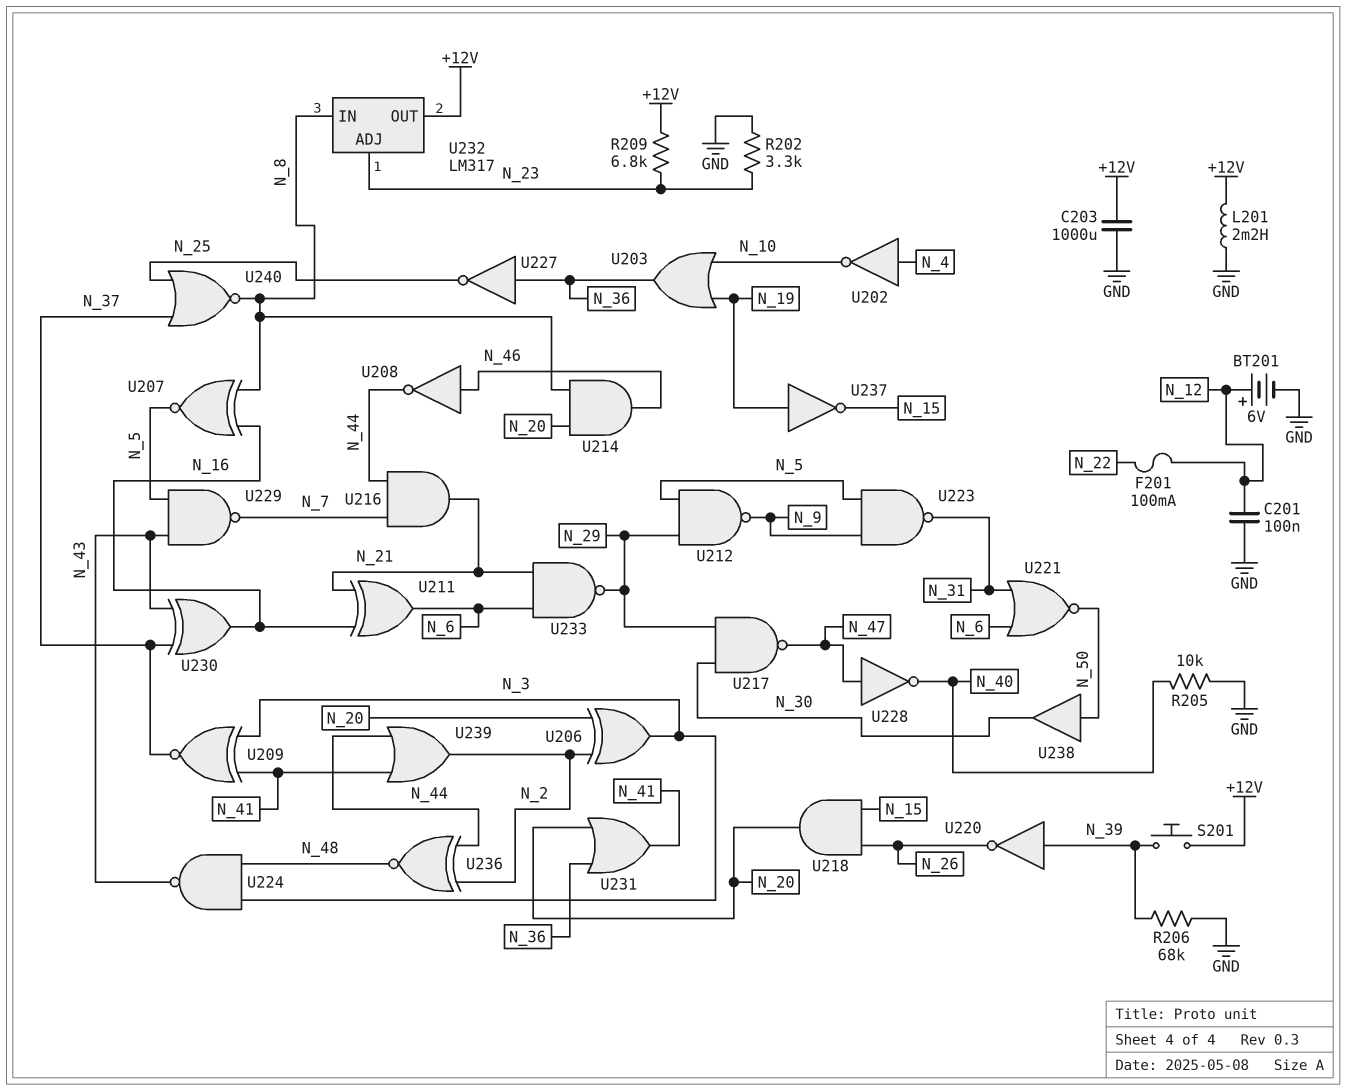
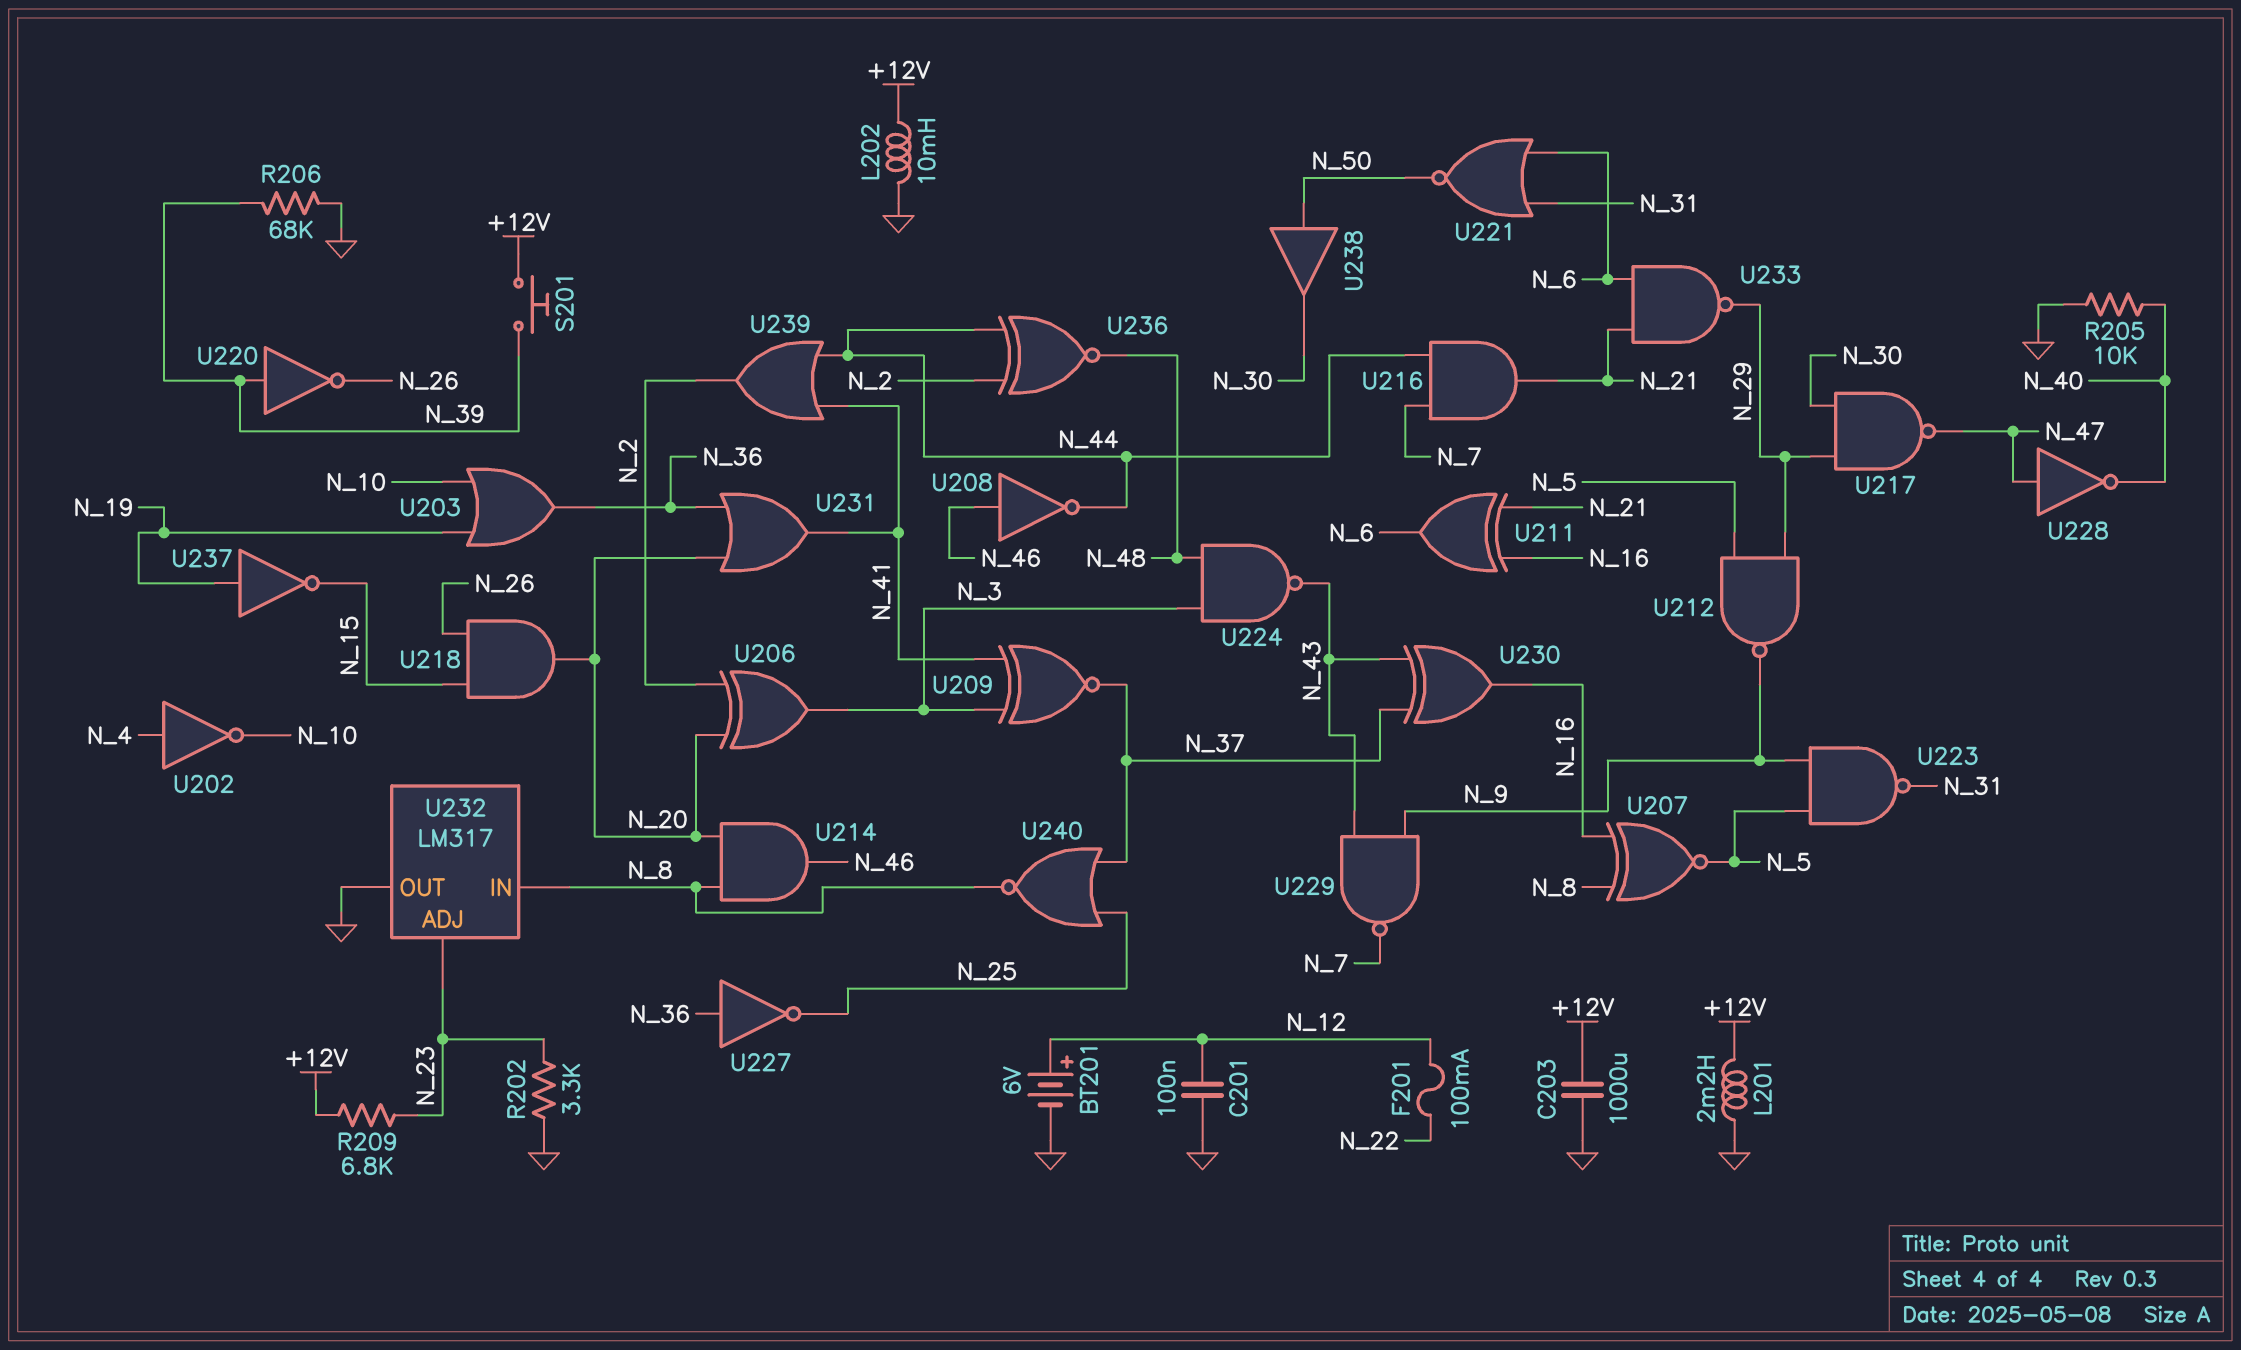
L202: none -> 10mH (+12V, GND)
U229: NAND (in N_5, in N_43, out N_7) -> NAND (in N_9, in N_43, out N_7)
U232 pin OUT: +12V -> GND

